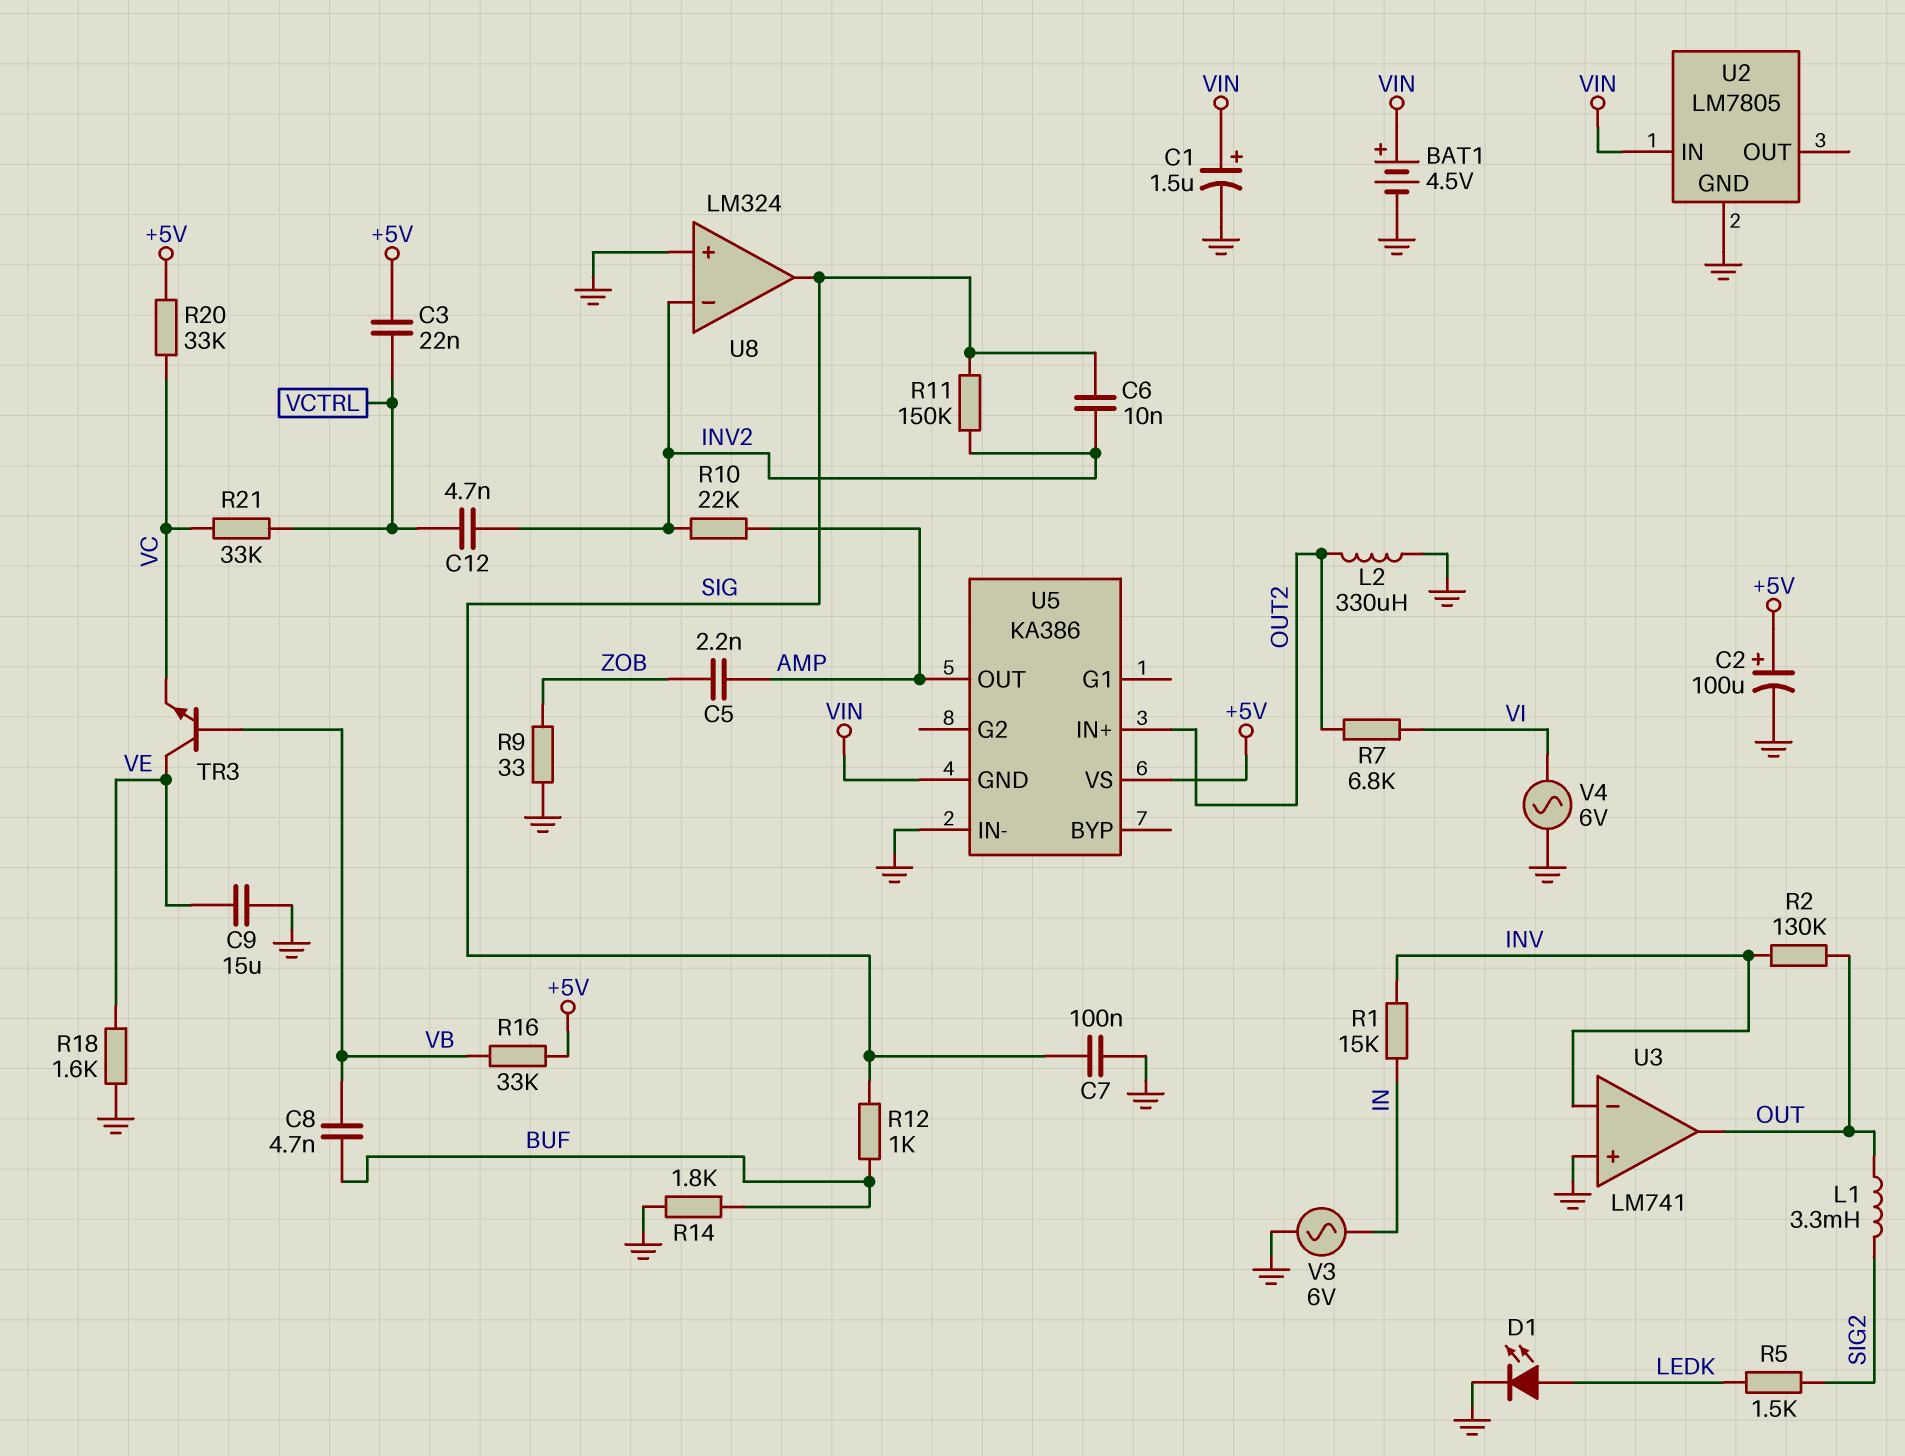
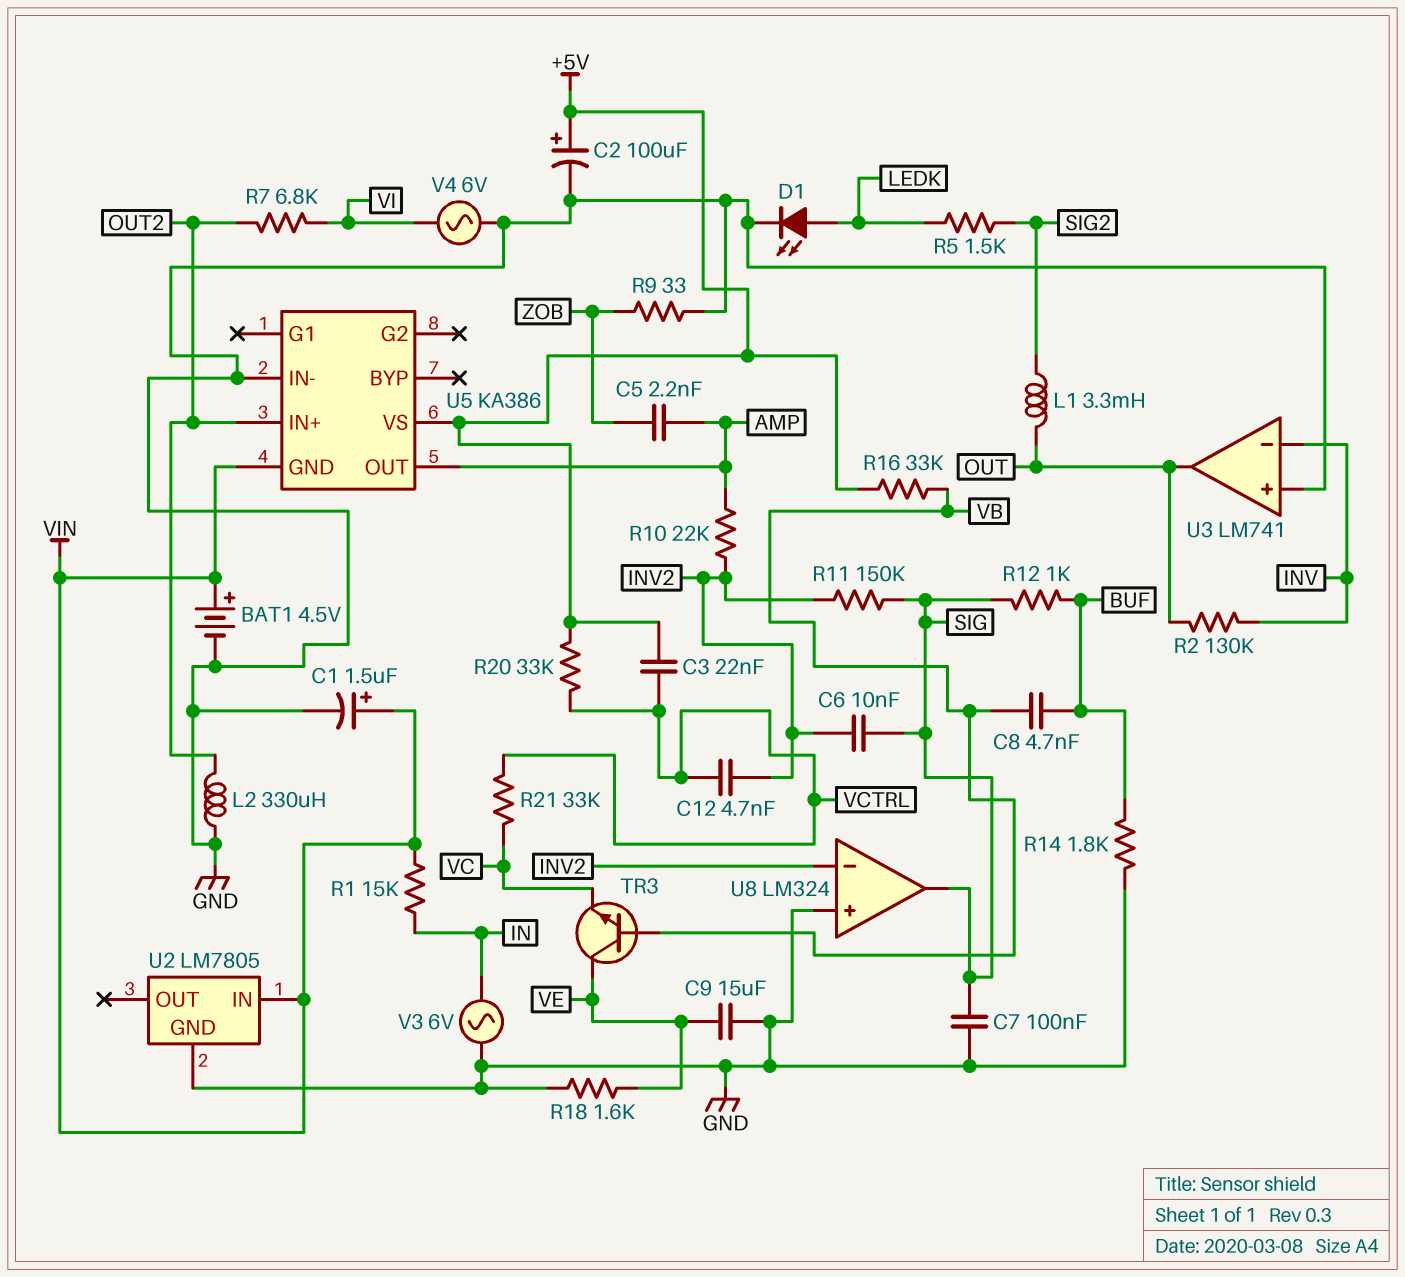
R1: 15k (IN, INV) -> 15k (IN, VIN)
R20: 33k (+5V, VC) -> 33k (+5V, VCTRL)

